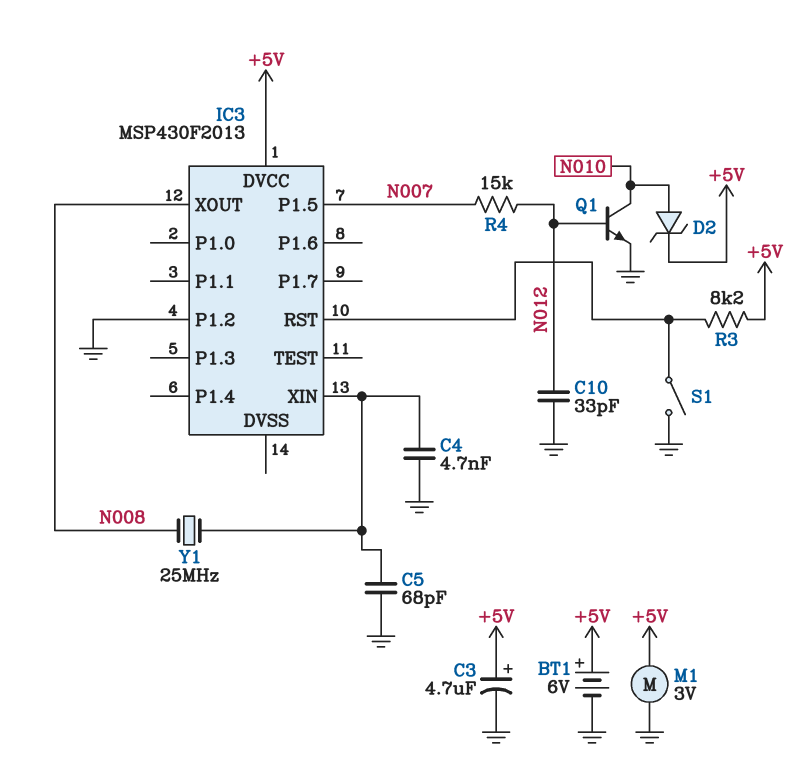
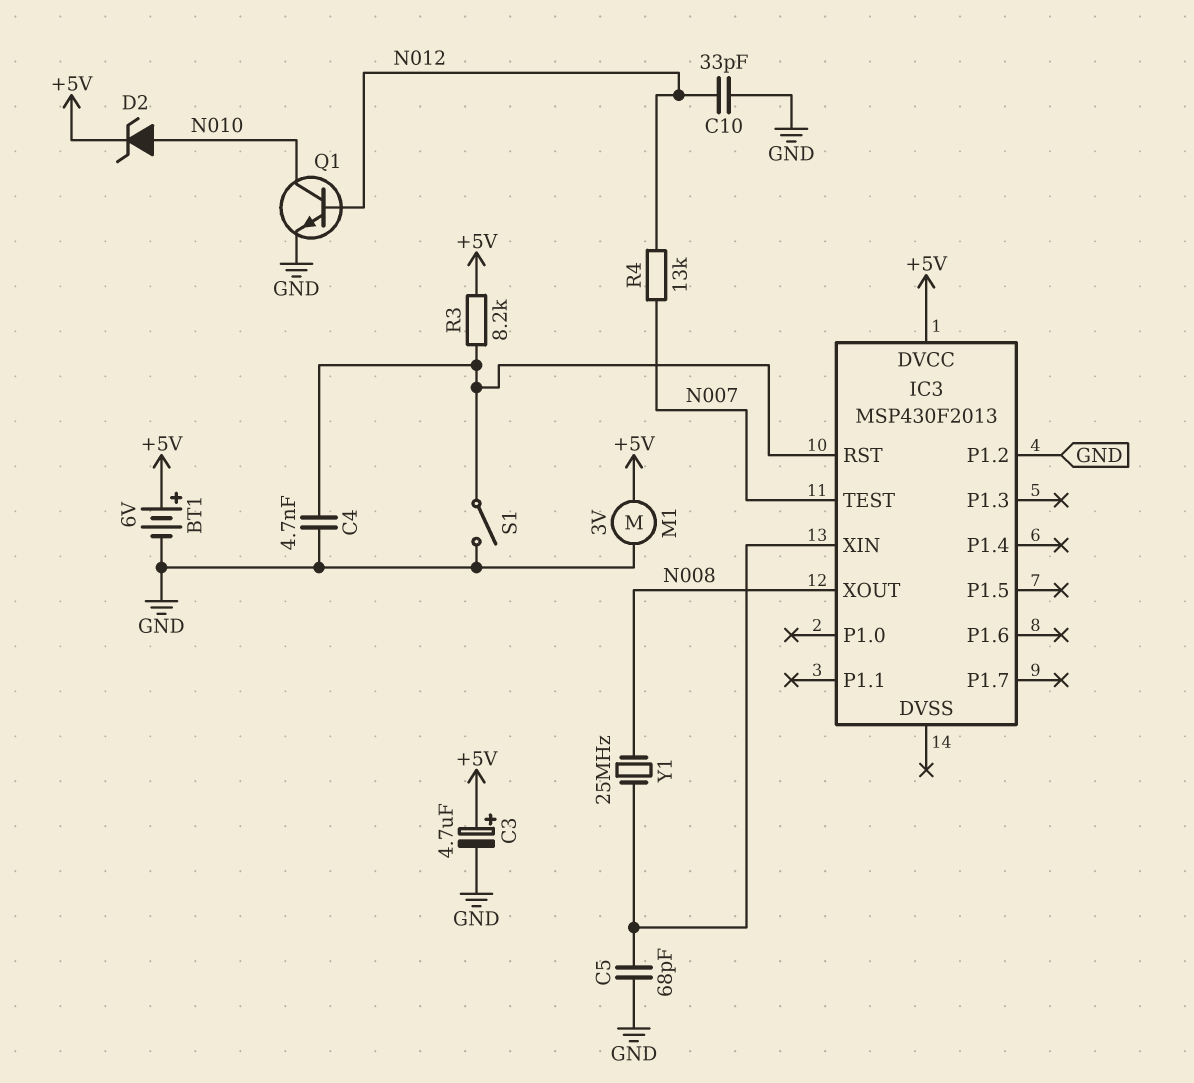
C4: 4.7nF (GND, IC3/XIN) -> 4.7nF (GND, IC3/RST)
IC3 pin P1.5: N007 -> none
IC3 pin TEST: none -> N007
R4: 15k (N007, N012) -> 13k (N007, N012)

